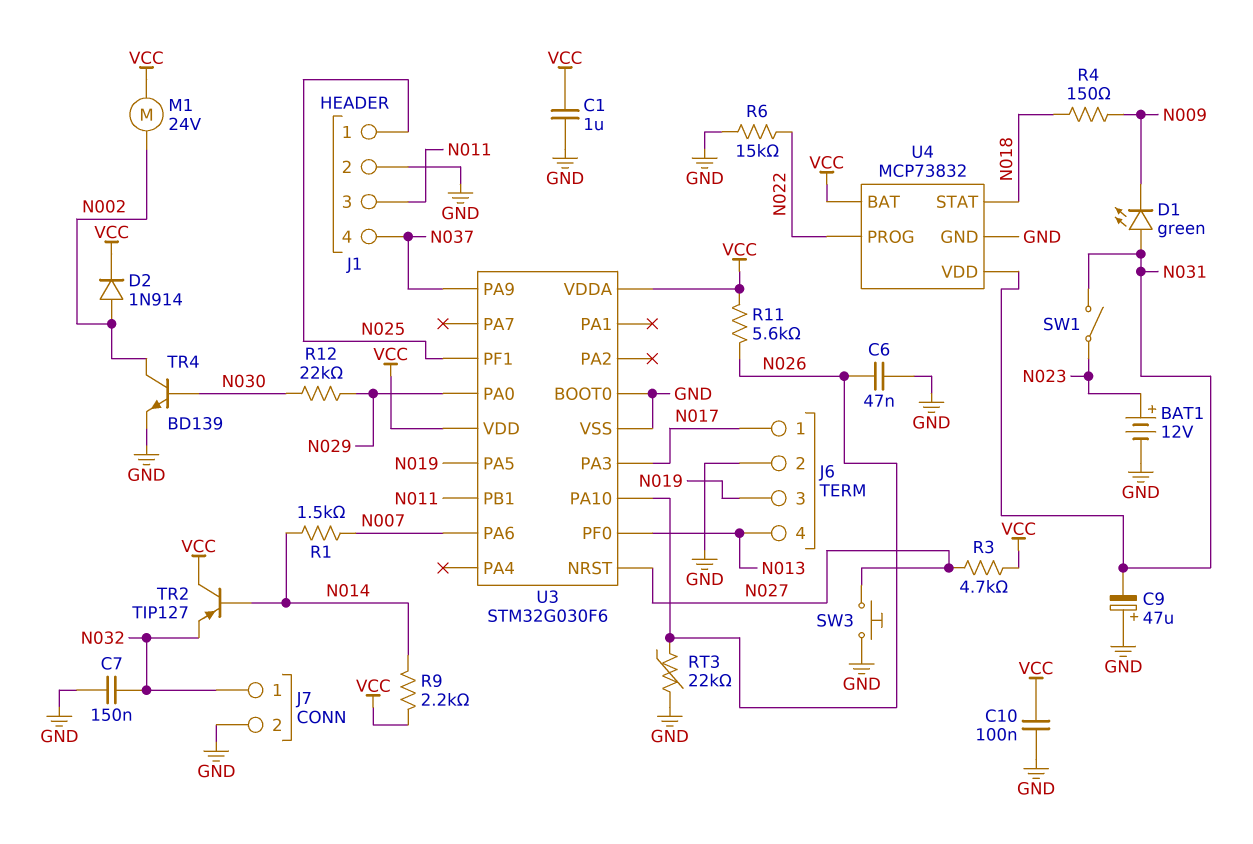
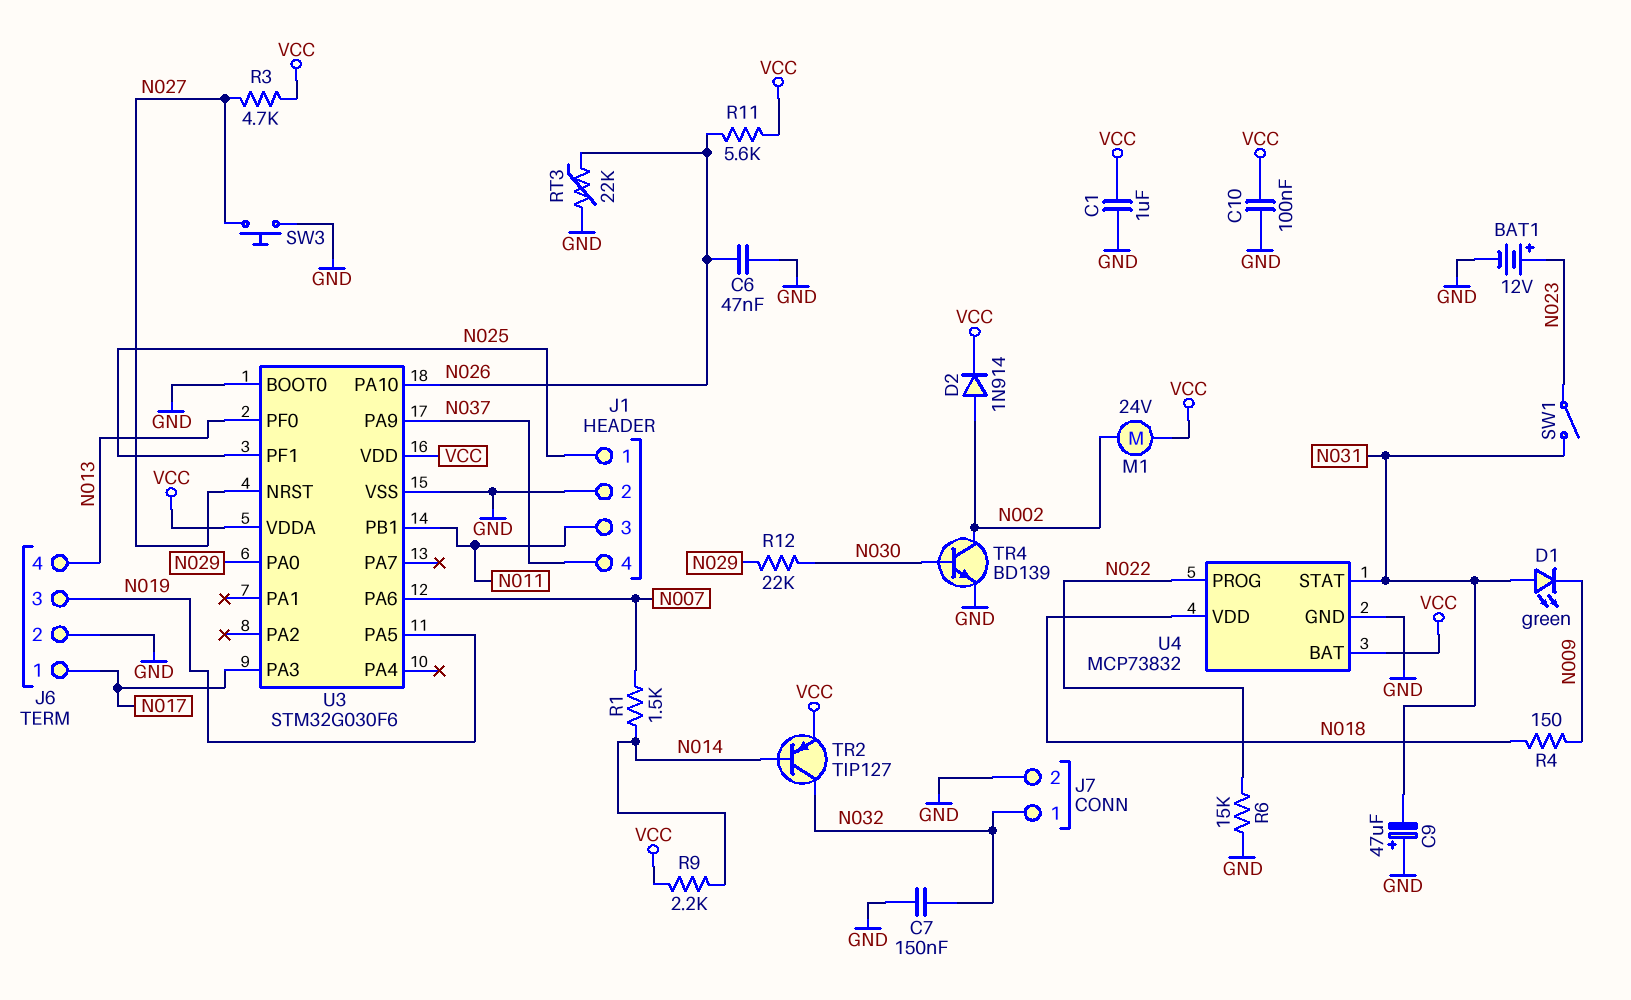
TR2: PNP TIP127 (B N014, C VCC, E N032) -> PNP TIP127 (B N014, C N032, E VCC)
U4 pin STAT: N018 -> N031
U4 pin VDD: N031 -> N018

